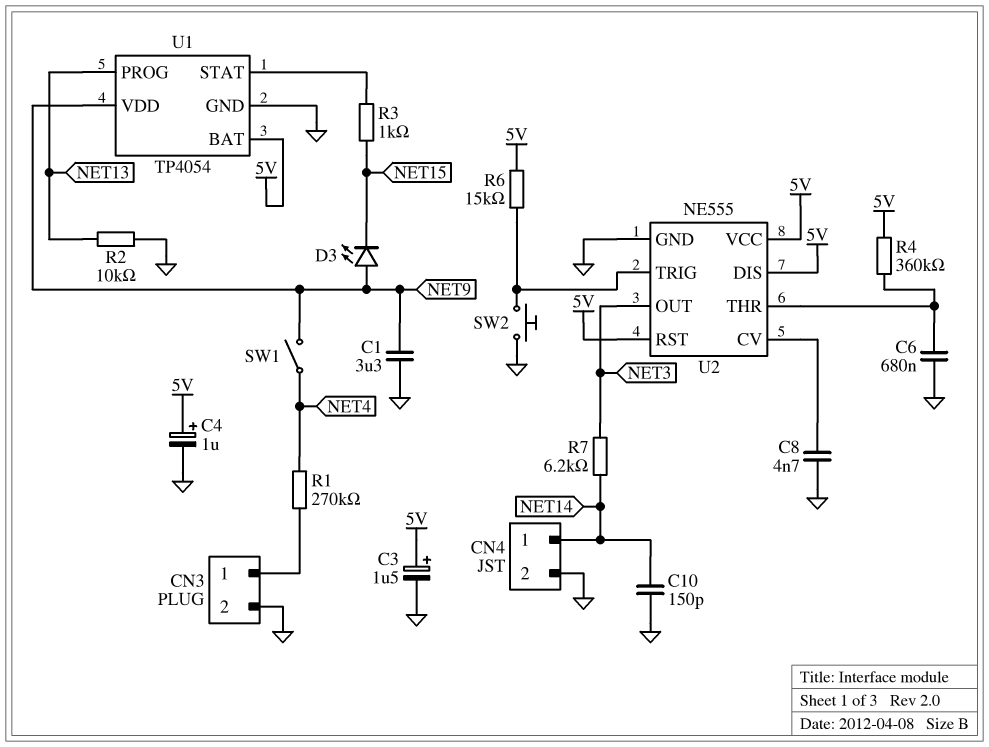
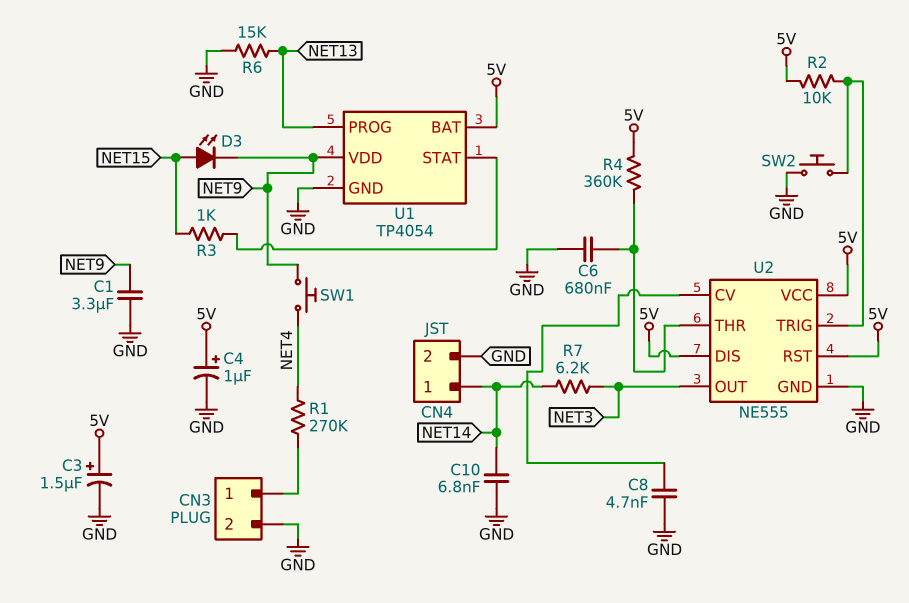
C10: 150pF (GND, NET14) -> 6.8nF (GND, NET14)
D3: LED (A NET9, K NET15) -> LED (A NET15, K NET9)
R2: 10k (GND, NET13) -> 10k (5V, U2/TRIG)
R6: 15k (5V, U2/TRIG) -> 15k (GND, NET13)
SW1: switch (NET4, NET9) -> button (NET4, NET9)

